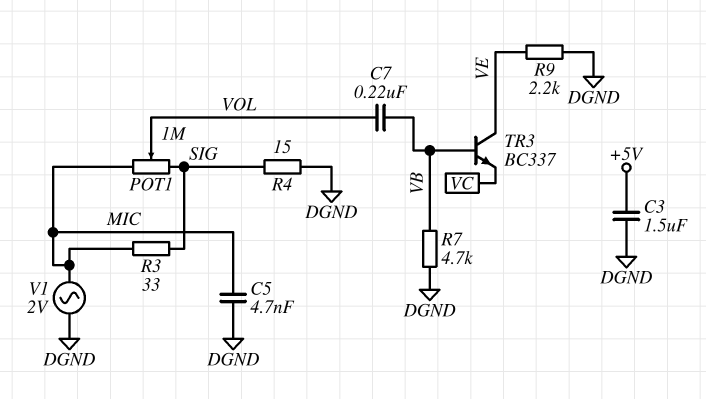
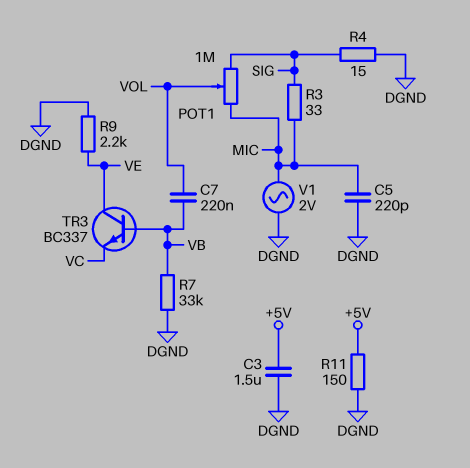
C5: 4.7nF (DGND, MIC) -> 220pF (DGND, MIC)
R7: 4.7k (DGND, VB) -> 33k (DGND, VB)
R11: none -> 150 (+5V, DGND)

